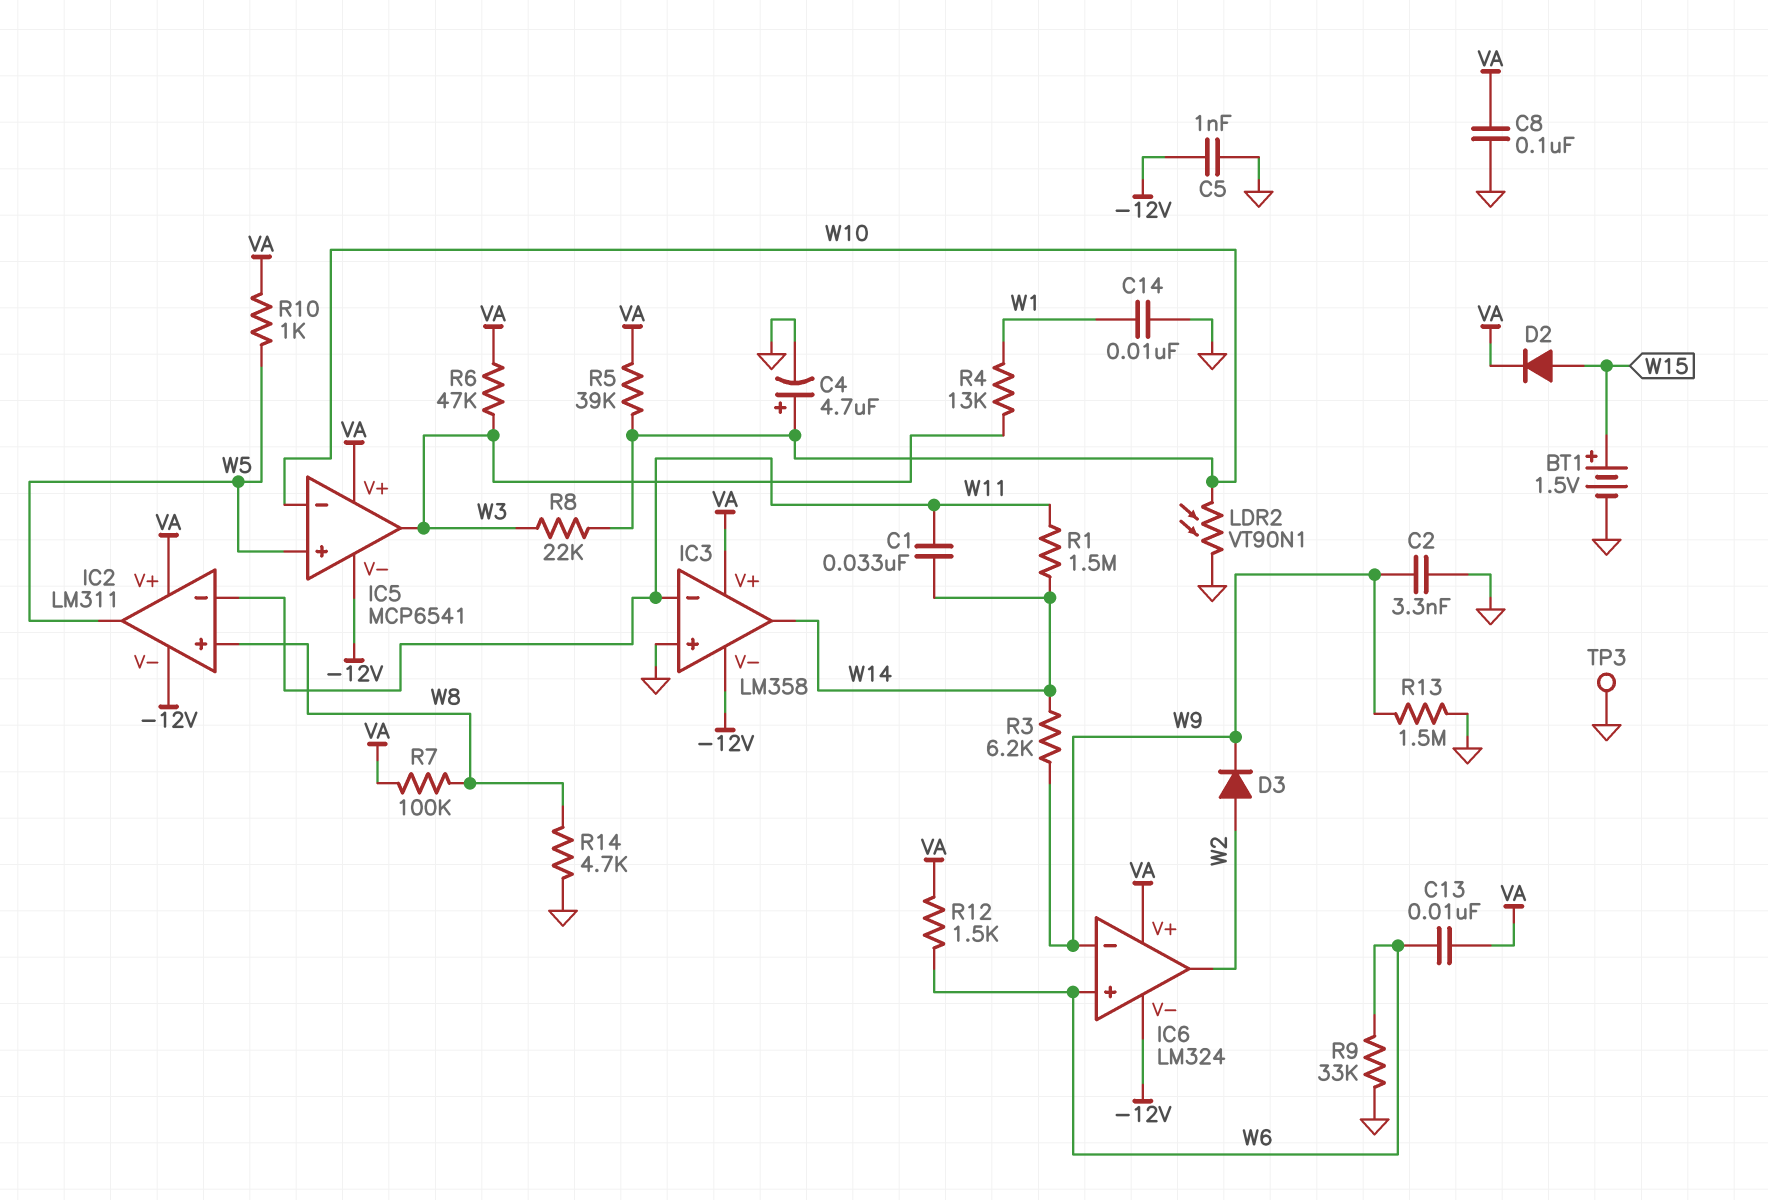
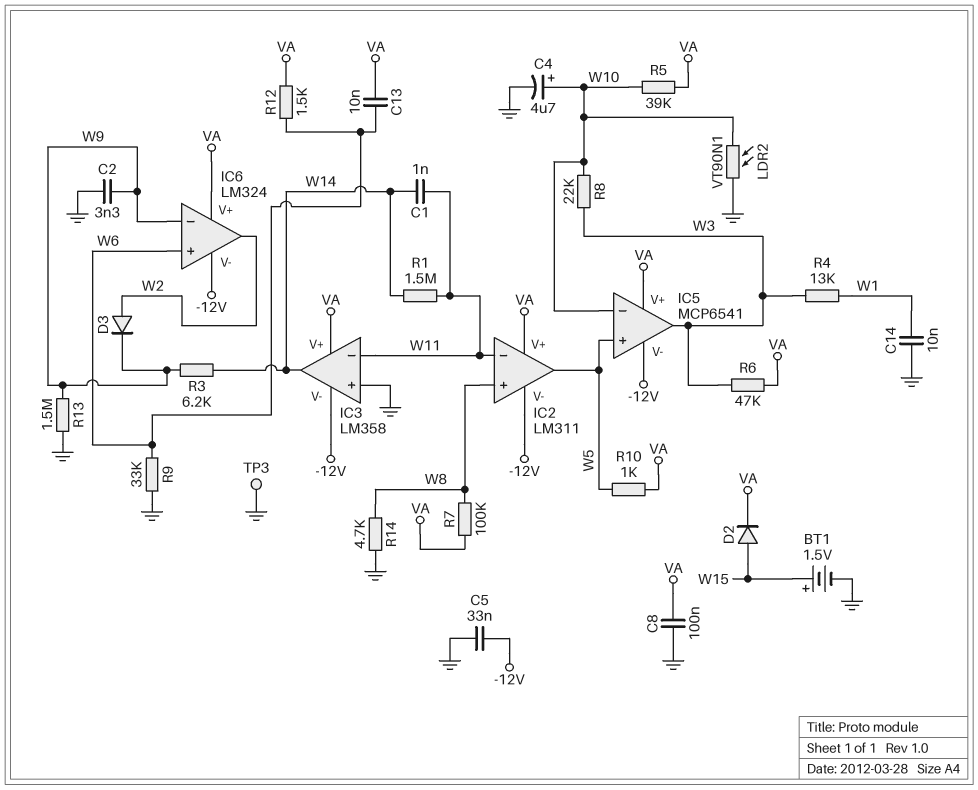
C1: 33nF (W11, W14) -> 1nF (W11, W14)
C5: 1nF (-12V, GND) -> 33nF (-12V, GND)

